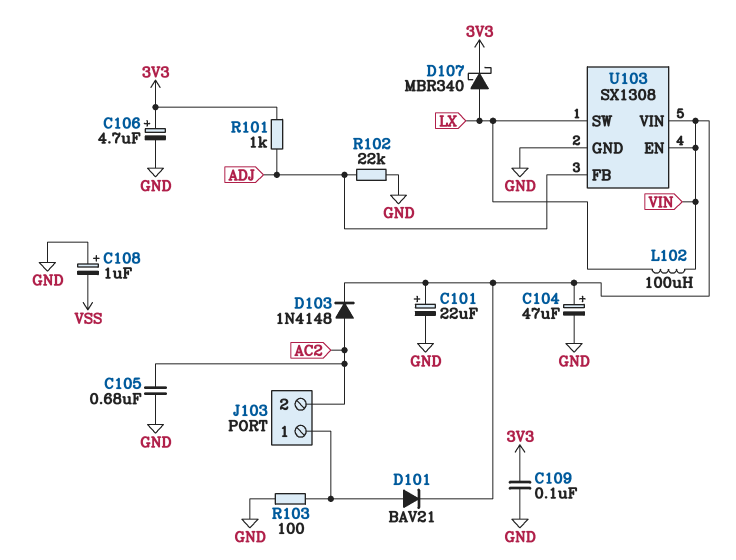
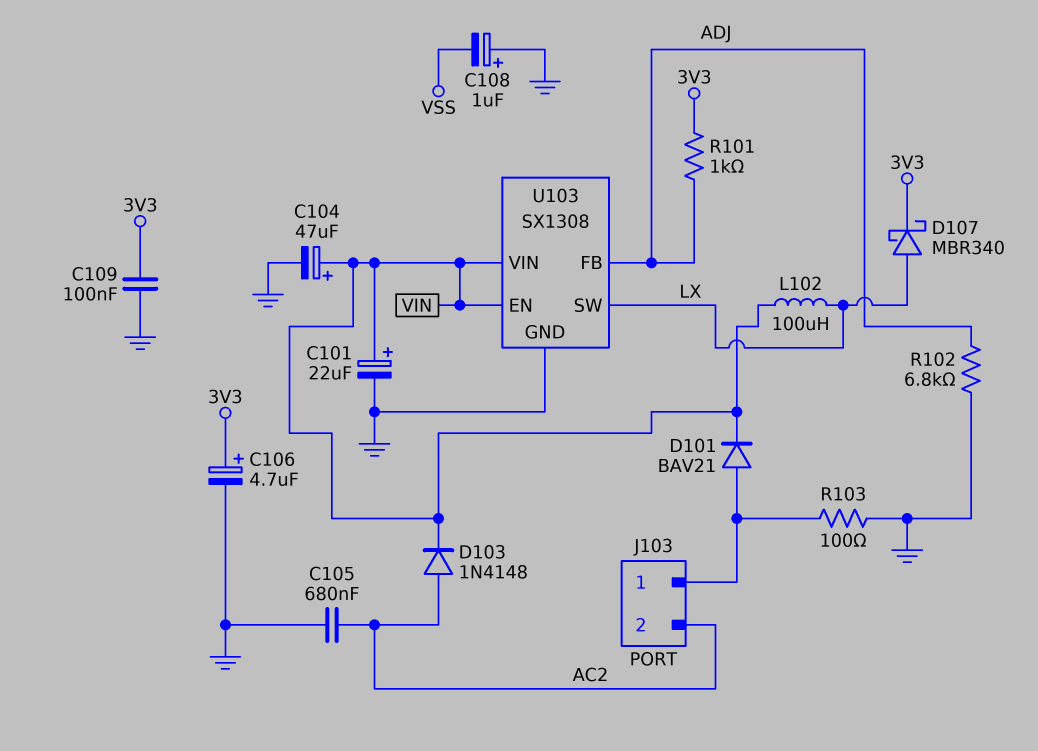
R102: 22k (ADJ, GND) -> 6.8k (ADJ, GND)

